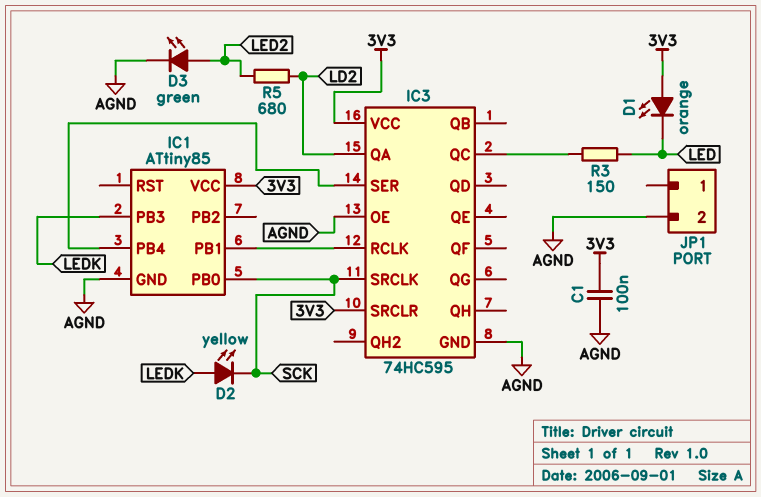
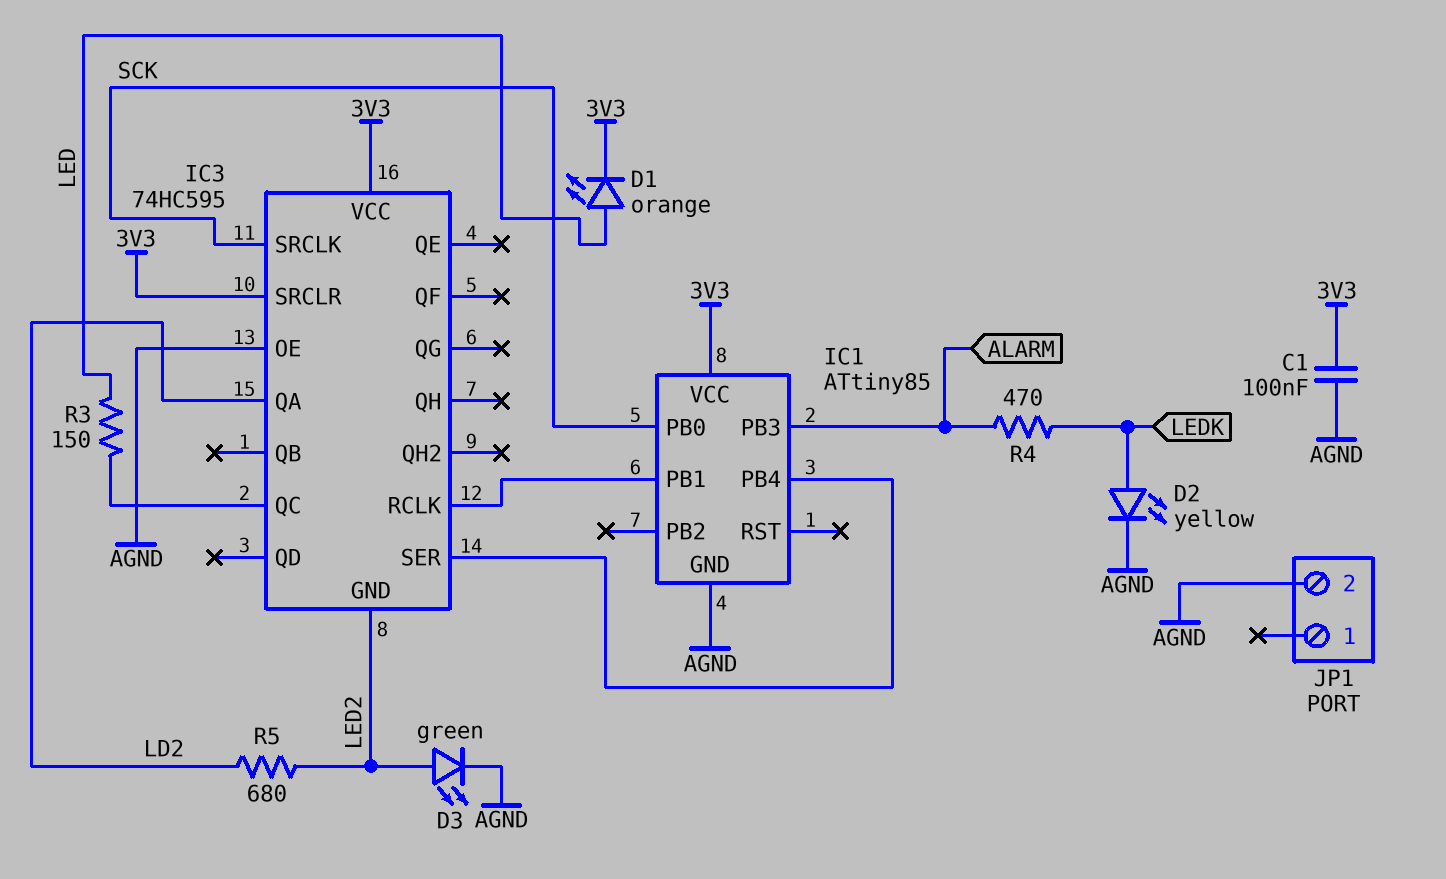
D1: LED orange (A 3V3, K LED) -> LED orange (A LED, K 3V3)
D2: LED yellow (A LEDK, K SCK) -> LED yellow (A LEDK, K AGND)
IC1 pin PB3: LEDK -> ALARM
IC3 pin GND: AGND -> LED2
R4: none -> 470 (ALARM, LEDK)

